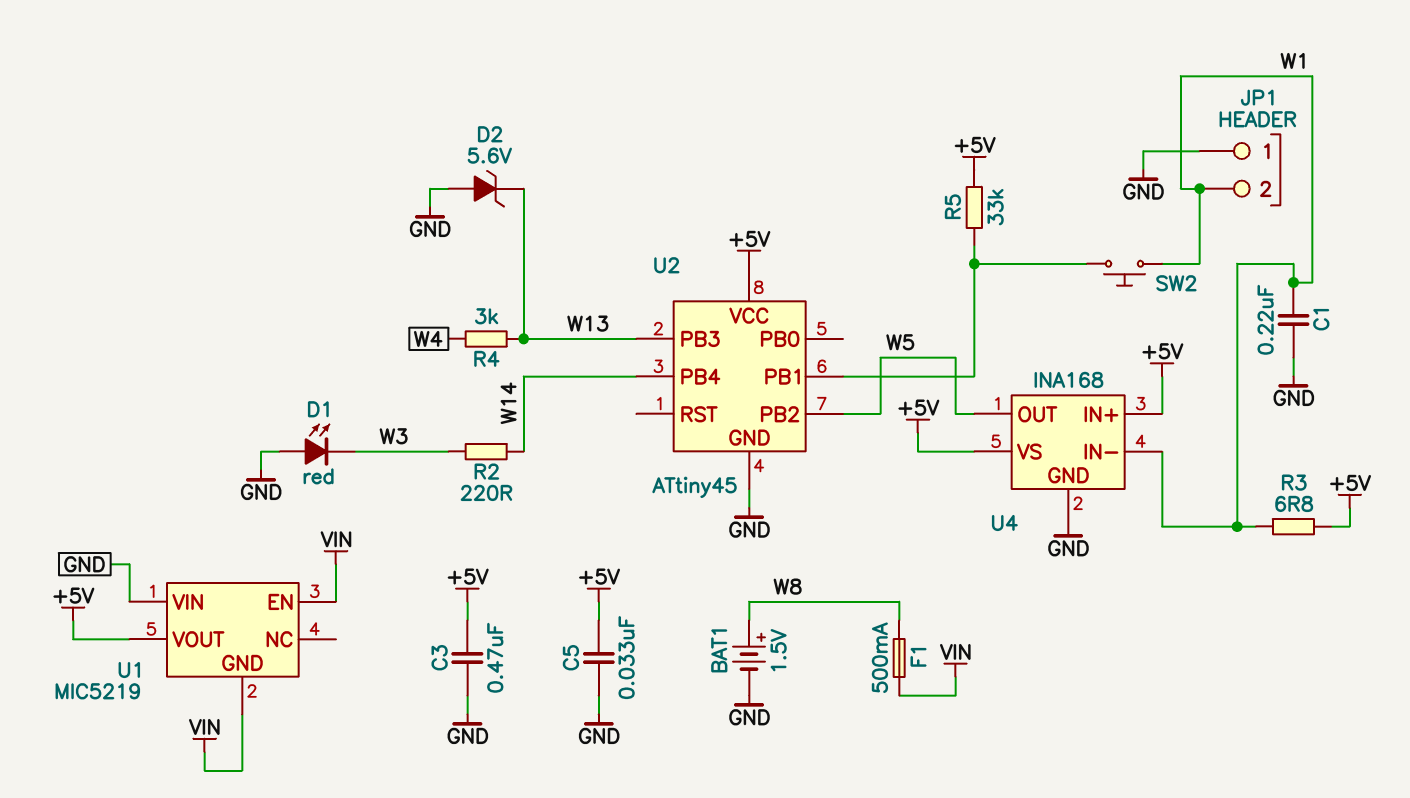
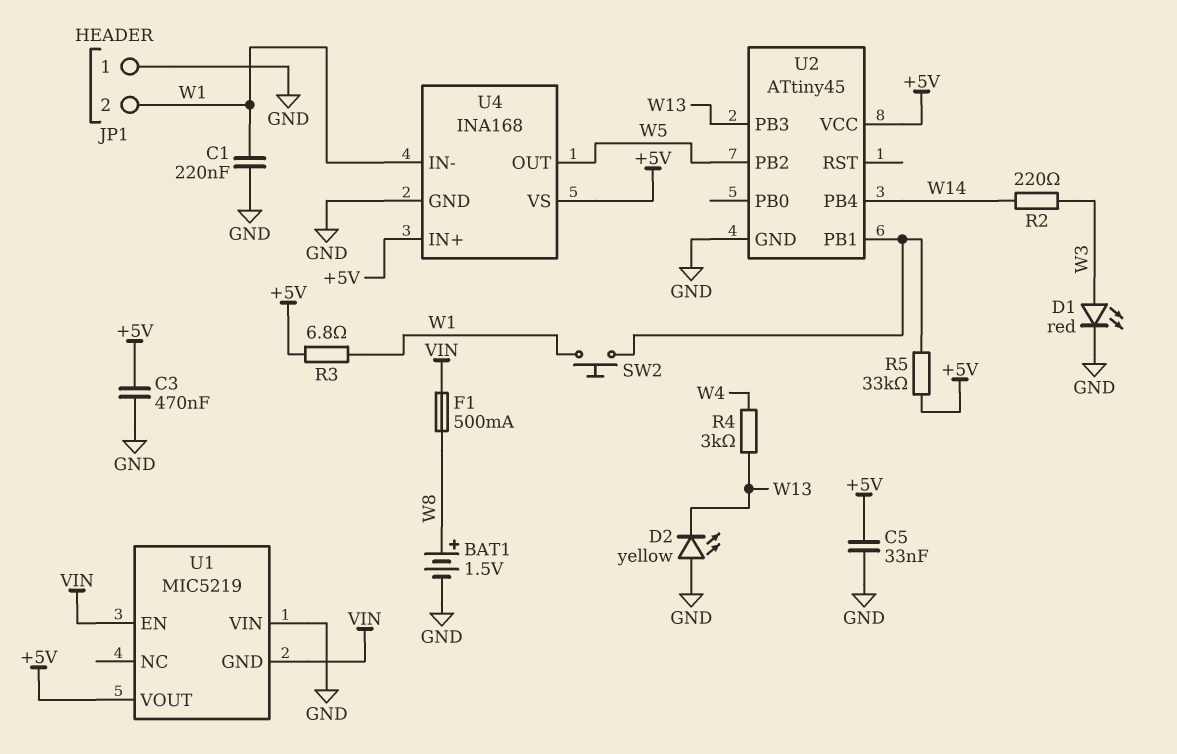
D1: LED red (A GND, K W3) -> LED red (A W3, K GND)
D2: zener 5.6V (A GND, K W13) -> LED yellow (A GND, K W13)

